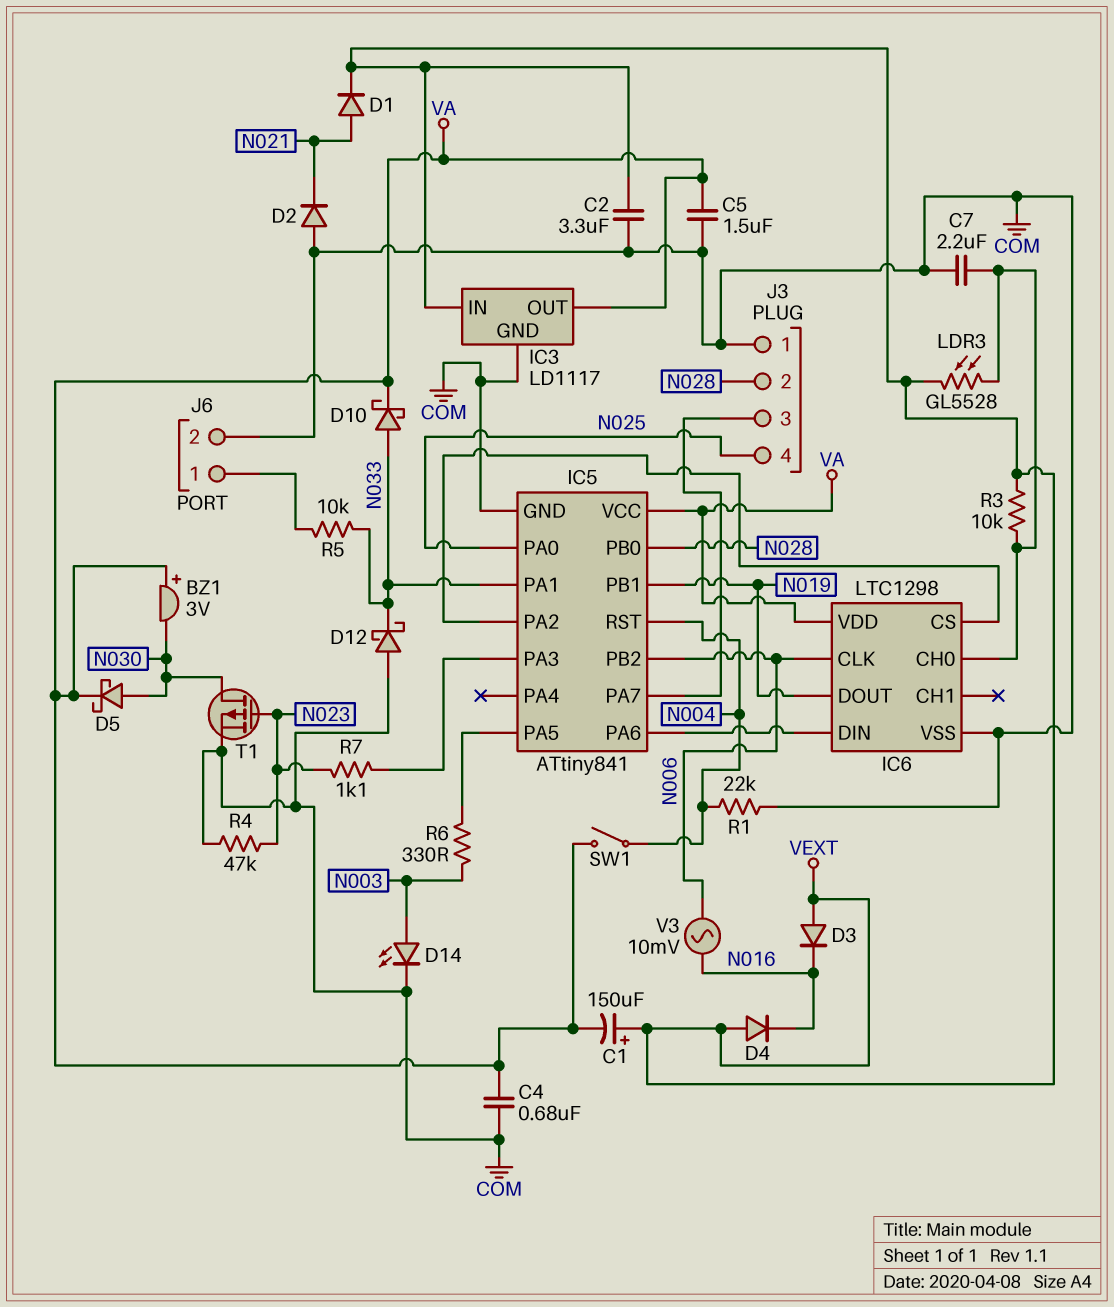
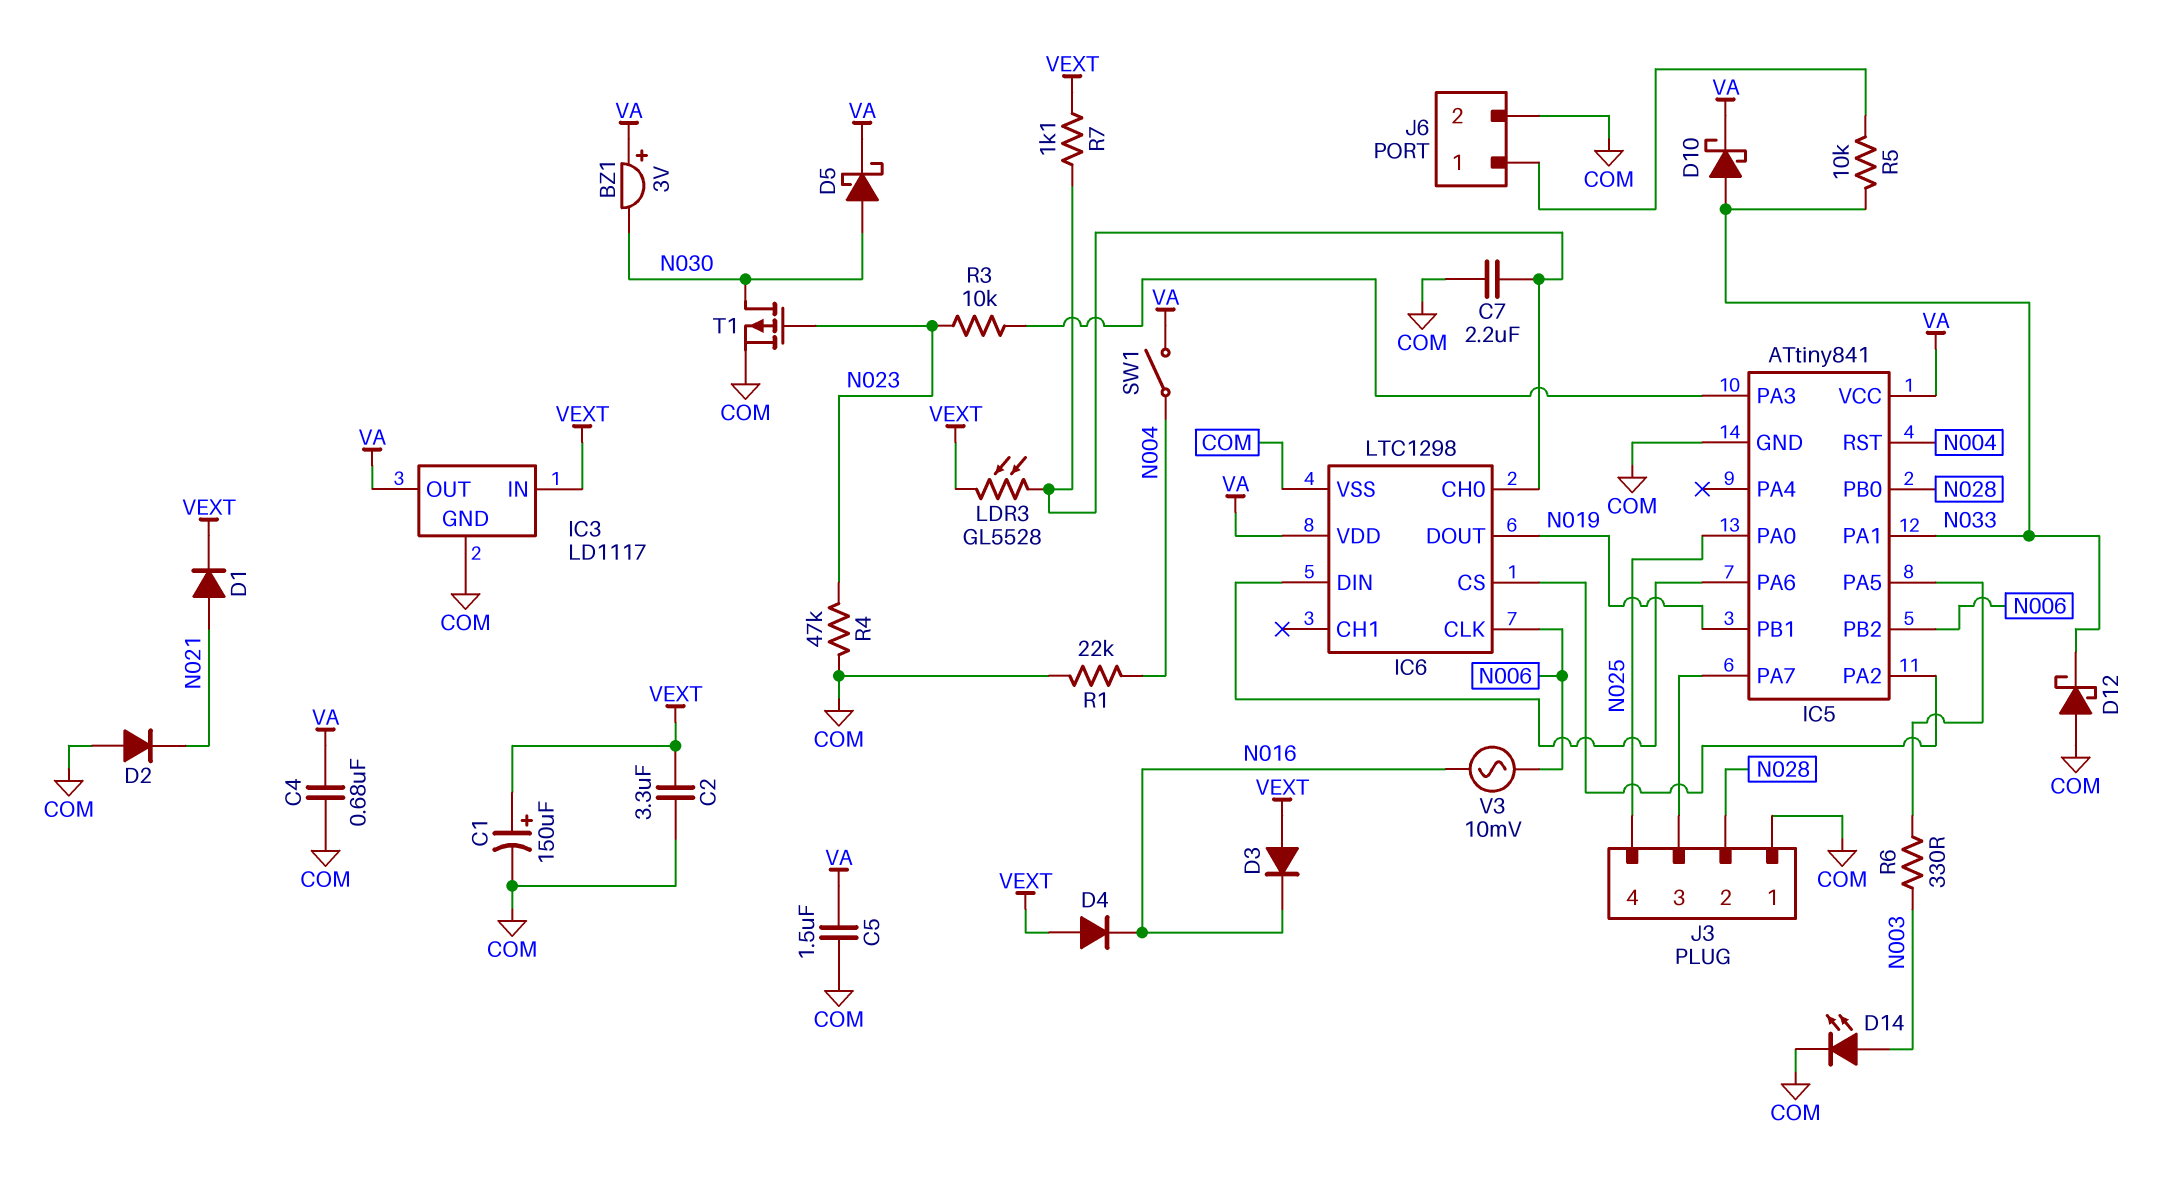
C1: 150uF (plus VEXT, minus VA) -> 150uF (plus VEXT, minus COM)
R3: 10k (IC6/CH0, VEXT) -> 10k (IC5/PA3, N023)
R7: 1.1k (IC5/PA3, N023) -> 1.1k (IC6/CH0, VEXT)

